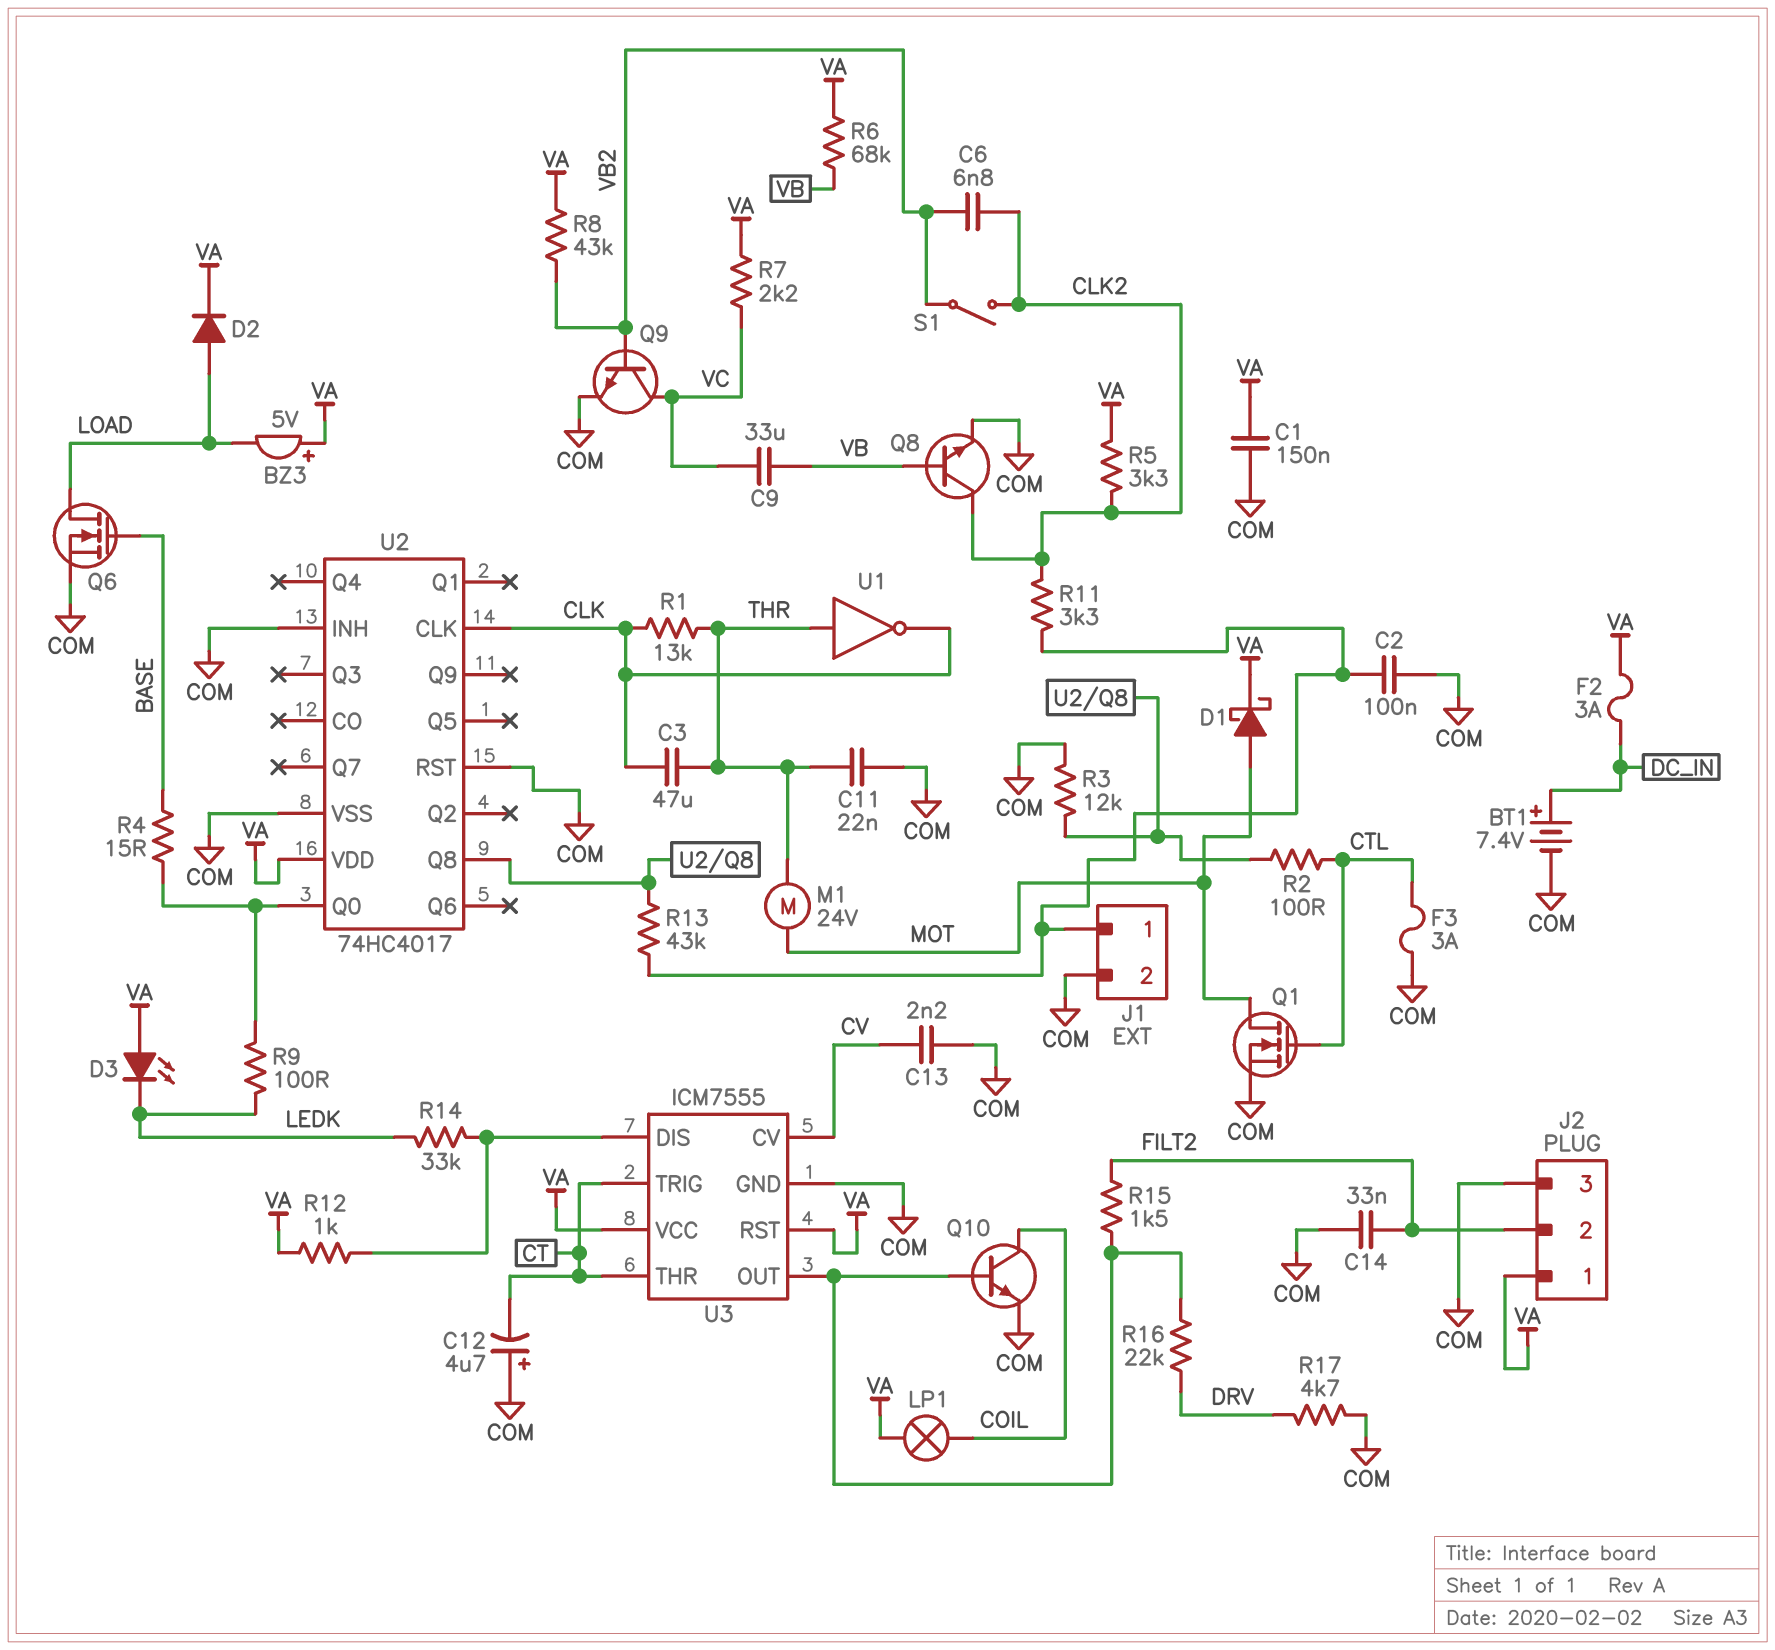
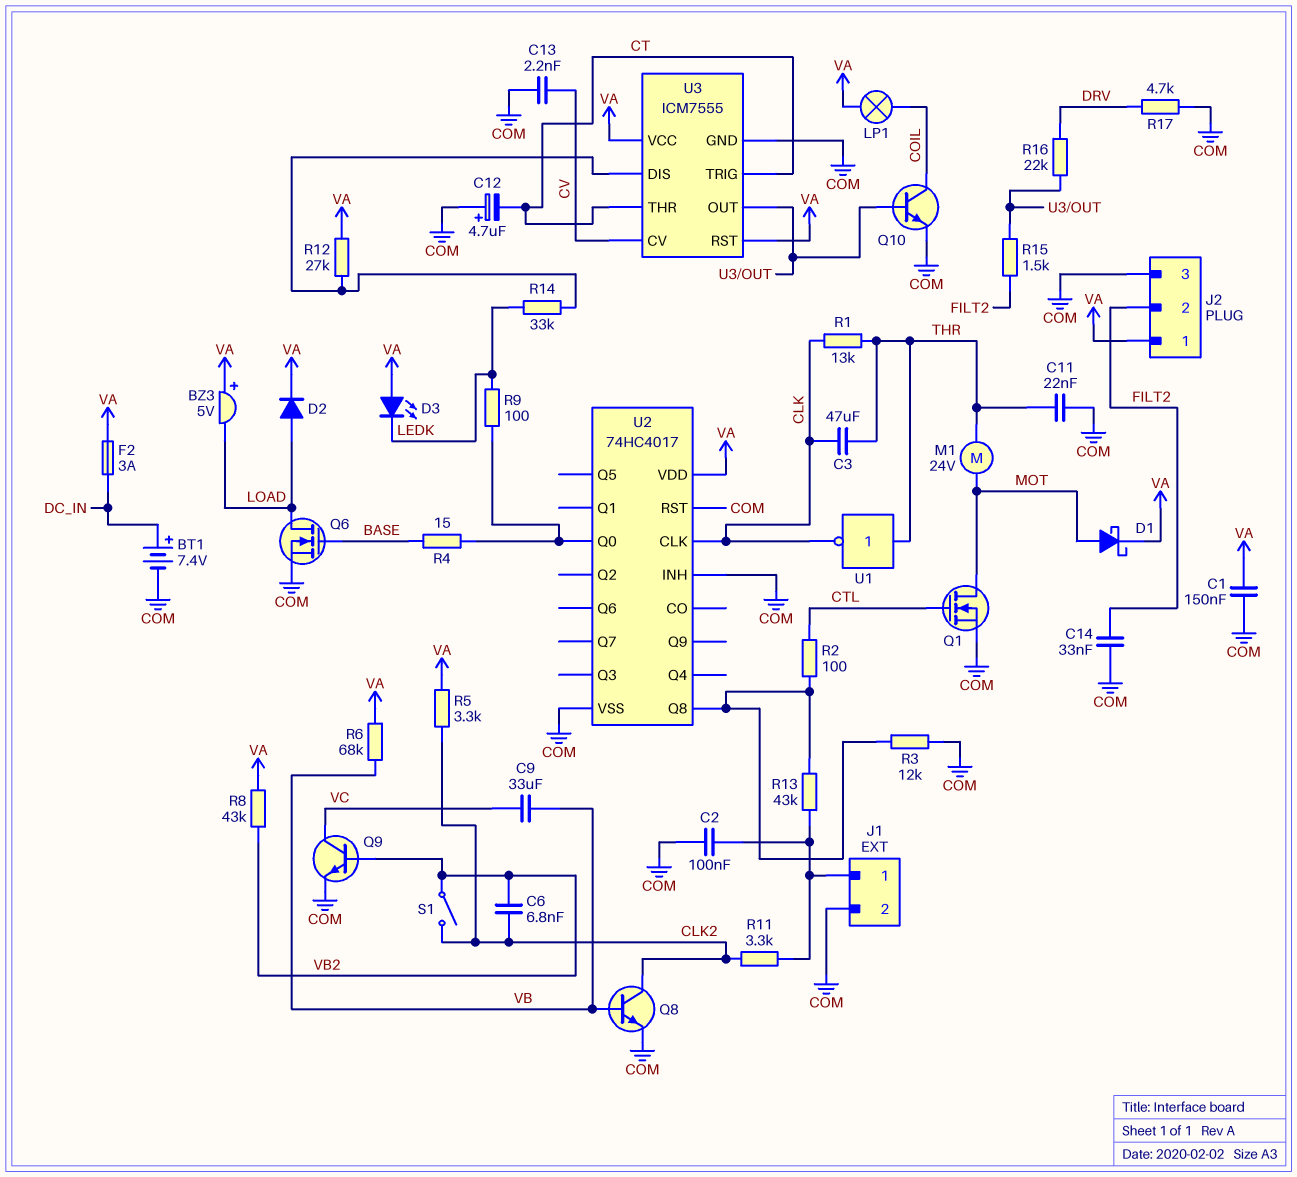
F3: 3A (COM, CTL) -> none
R7: 2.2k (VA, VC) -> none
R12: 1k (U3/DIS, VA) -> 27k (U3/DIS, VA)

